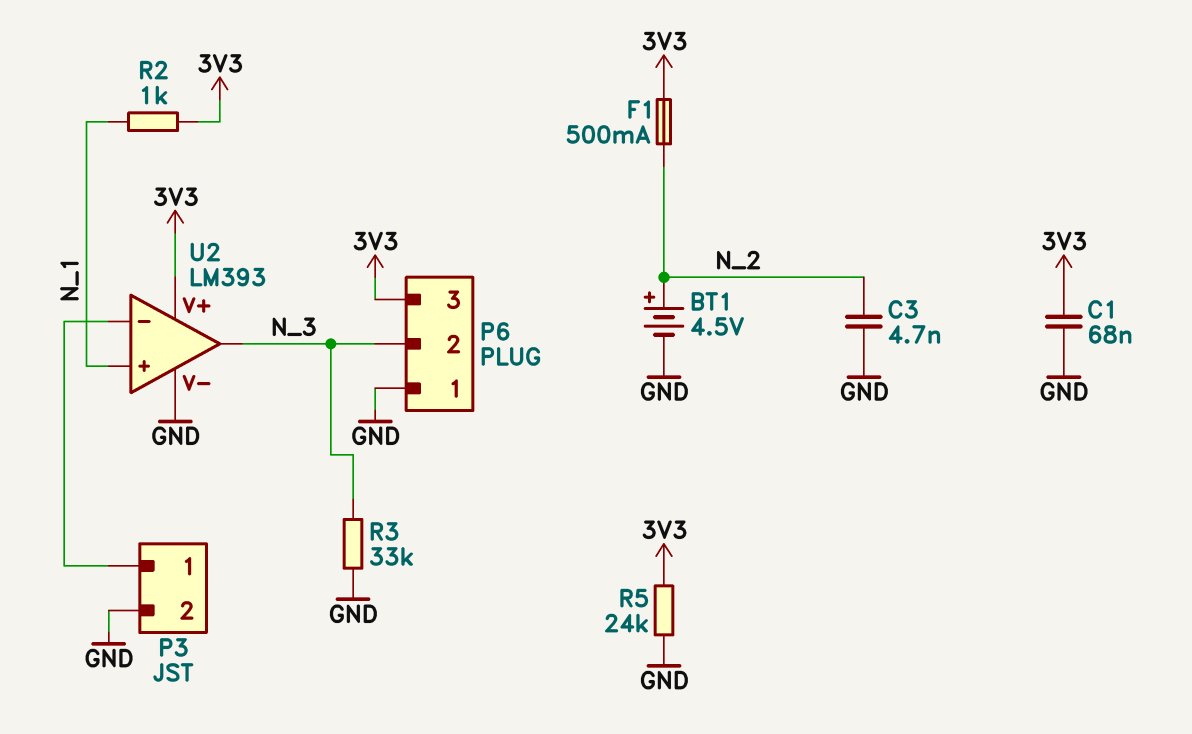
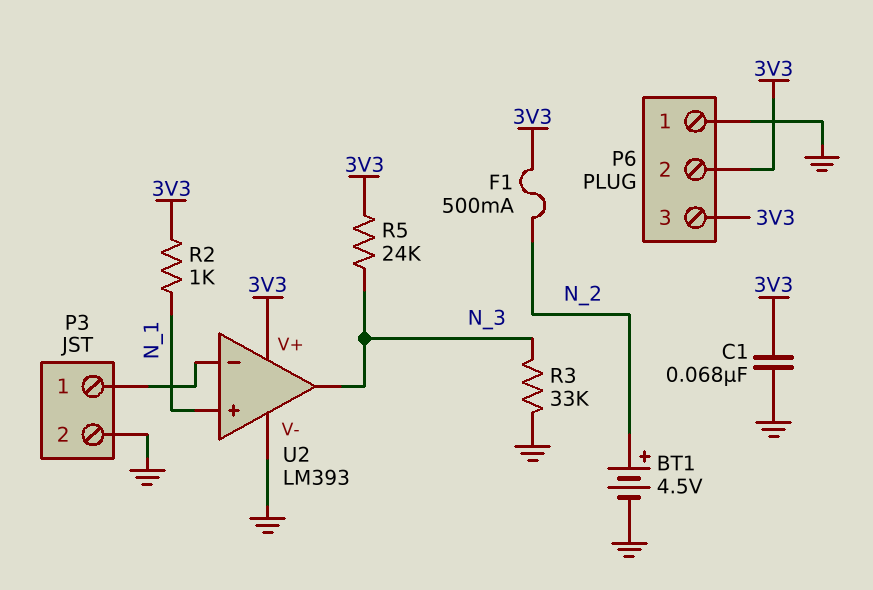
C3: 4.7nF (GND, N_2) -> none
P6 pin 2: N_3 -> 3V3
R5: 24k (3V3, GND) -> 24k (3V3, N_3)

